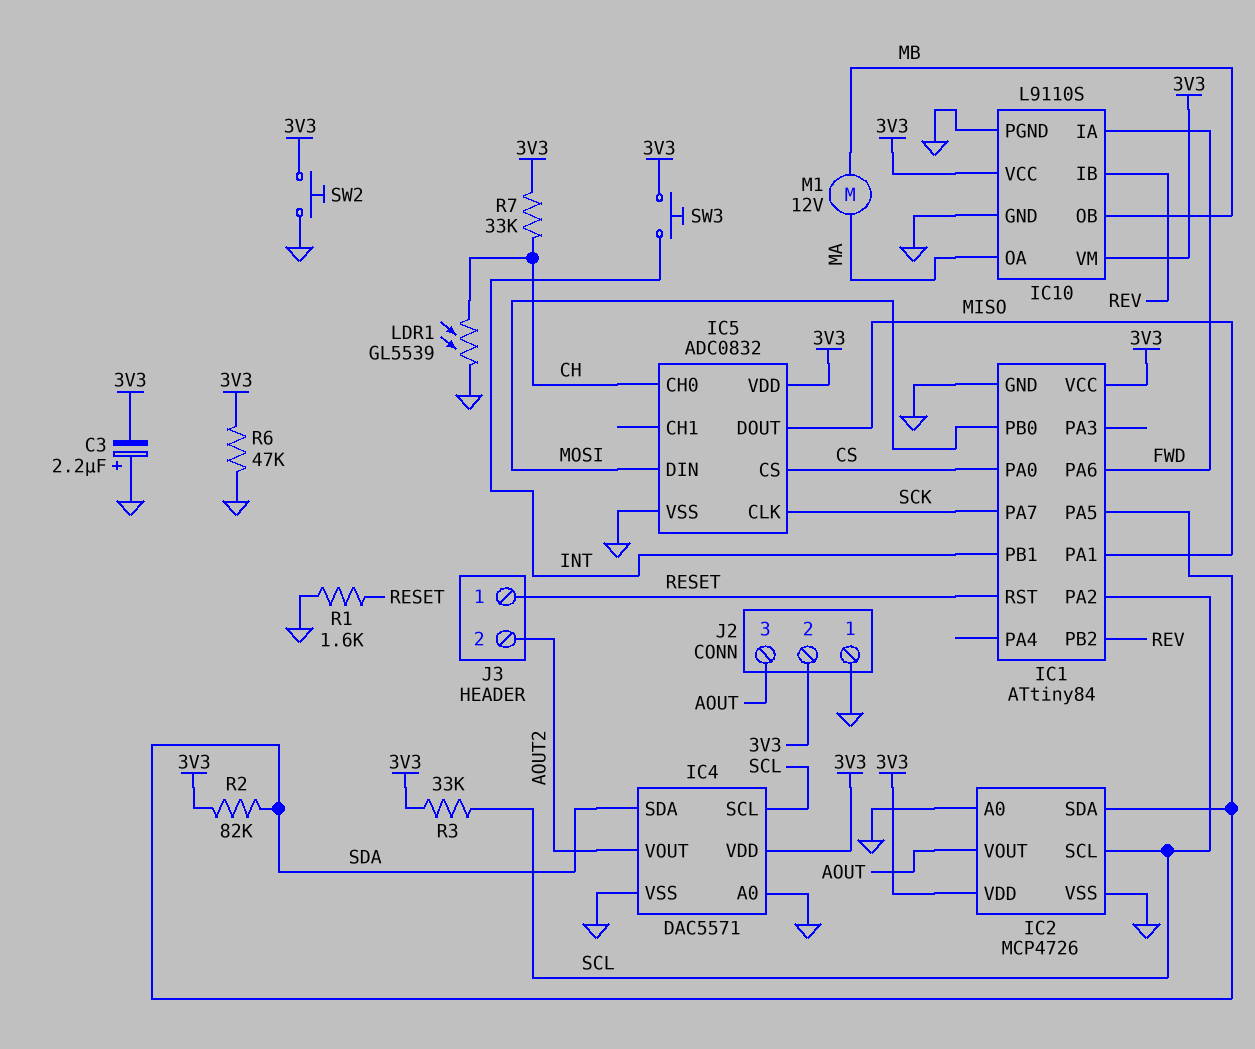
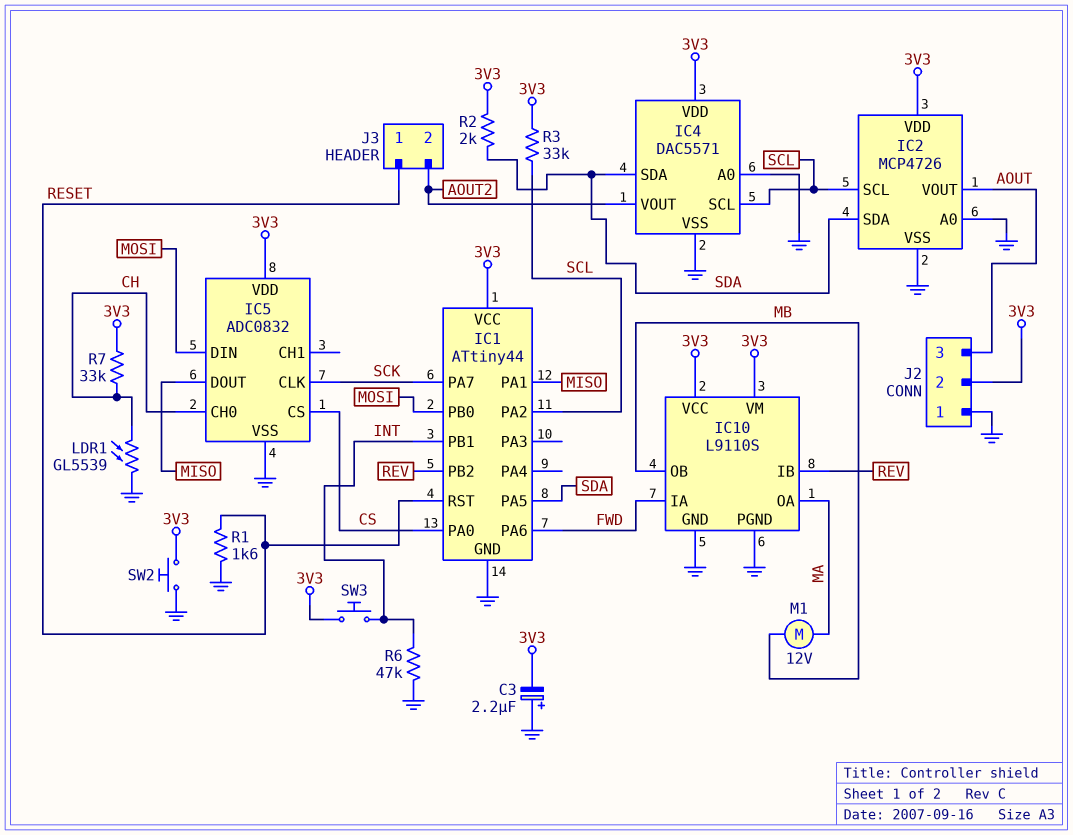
IC1: ATtiny84 -> ATtiny44
R2: 82k (3V3, SDA) -> 2k (3V3, SDA)
R6: 47k (3V3, GND) -> 47k (GND, INT)

